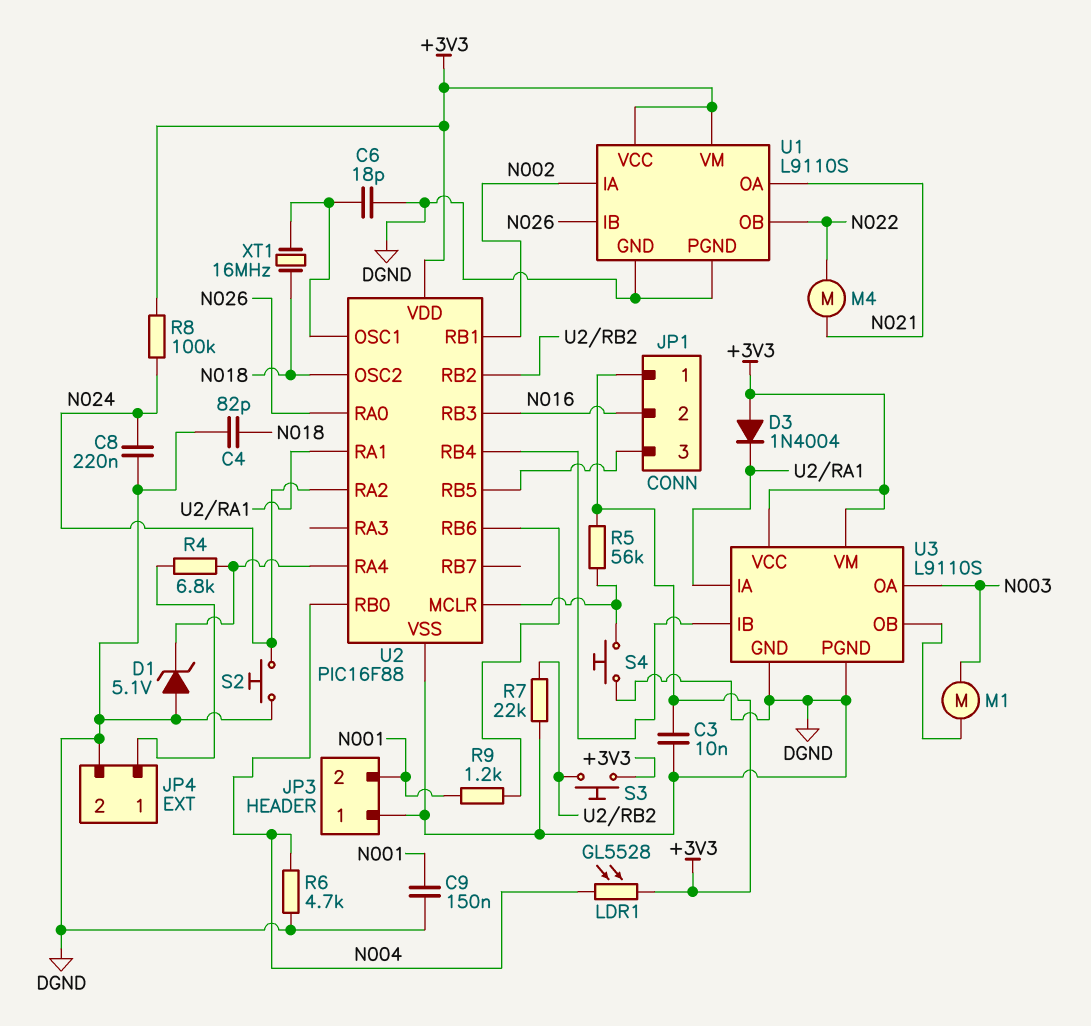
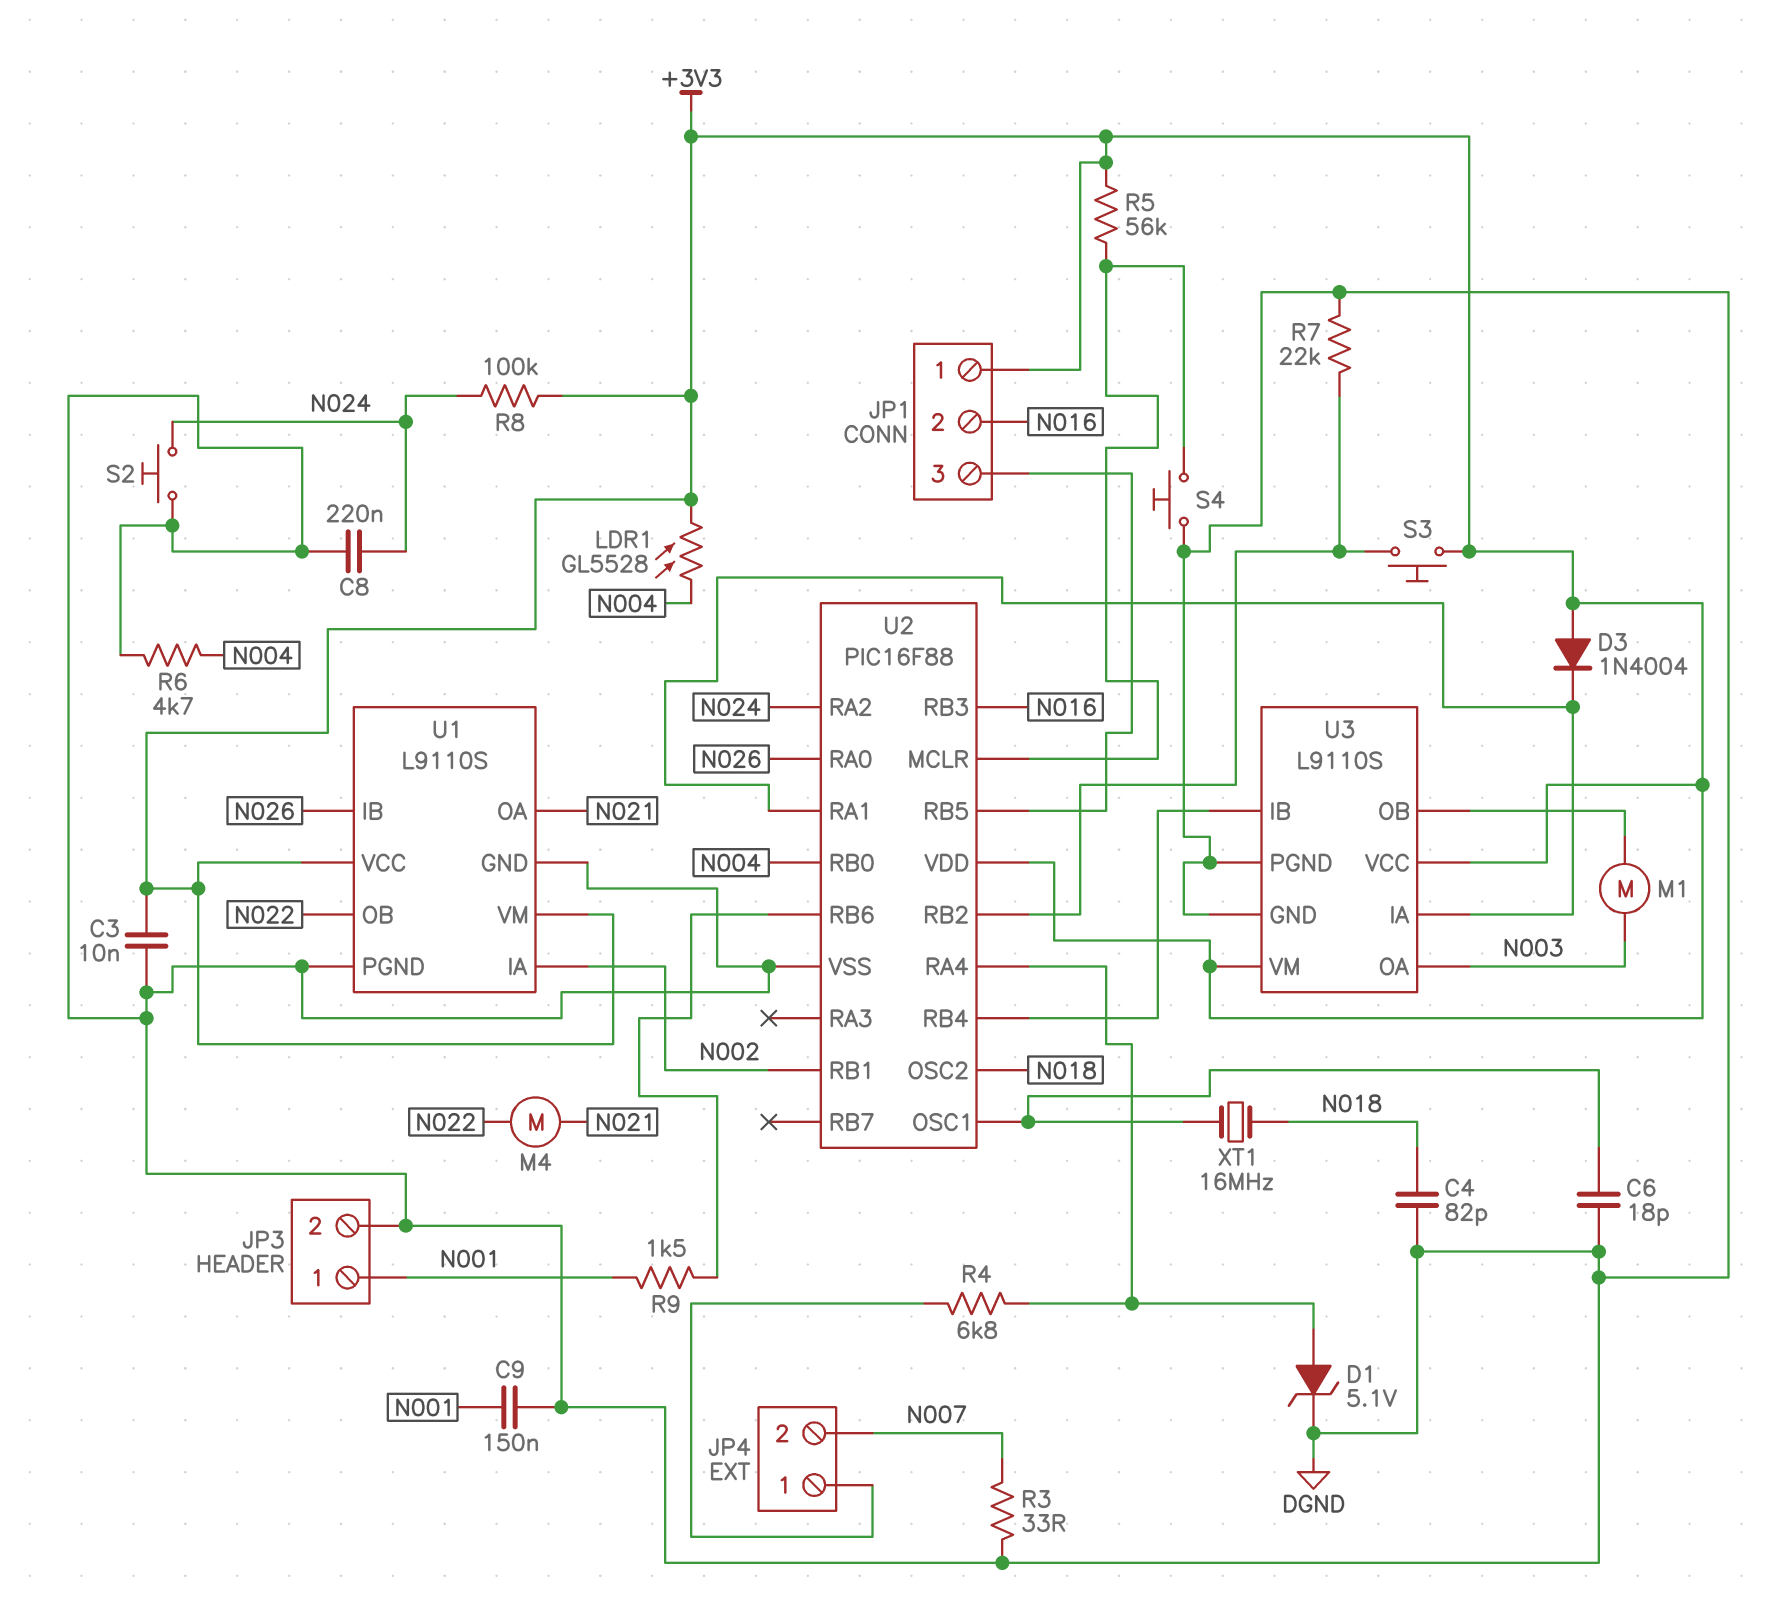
D1: zener 5.1V (A DGND, K U2/RA4) -> zener 5.1V (A U2/RA4, K DGND)
JP3 pin 1: DGND -> N001
JP3 pin 2: N001 -> DGND
JP4 pin 2: DGND -> N007
R3: none -> 33 (DGND, N007)
R9: 1.2k (N001, U2/RB6) -> 1.5k (N001, U2/RB6)

